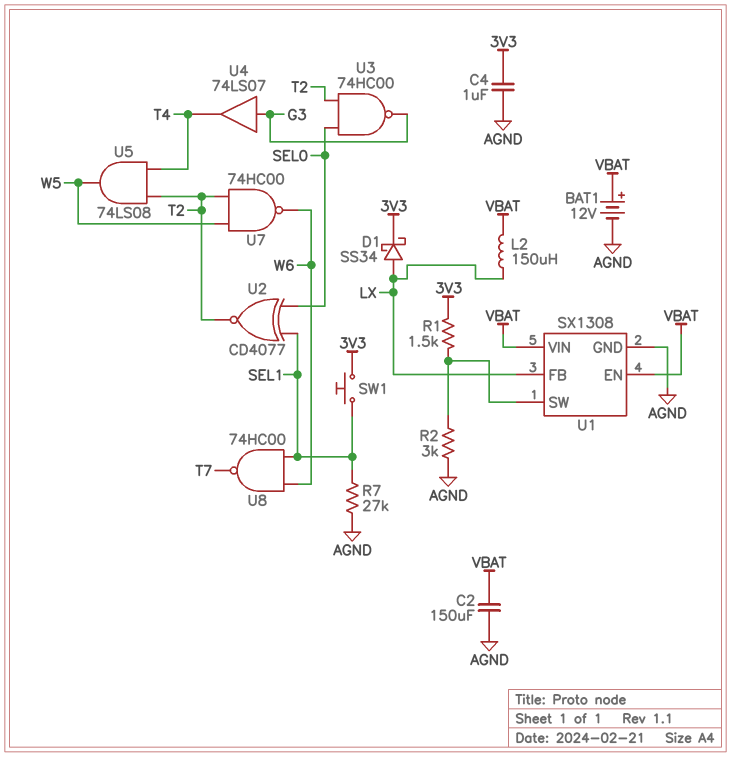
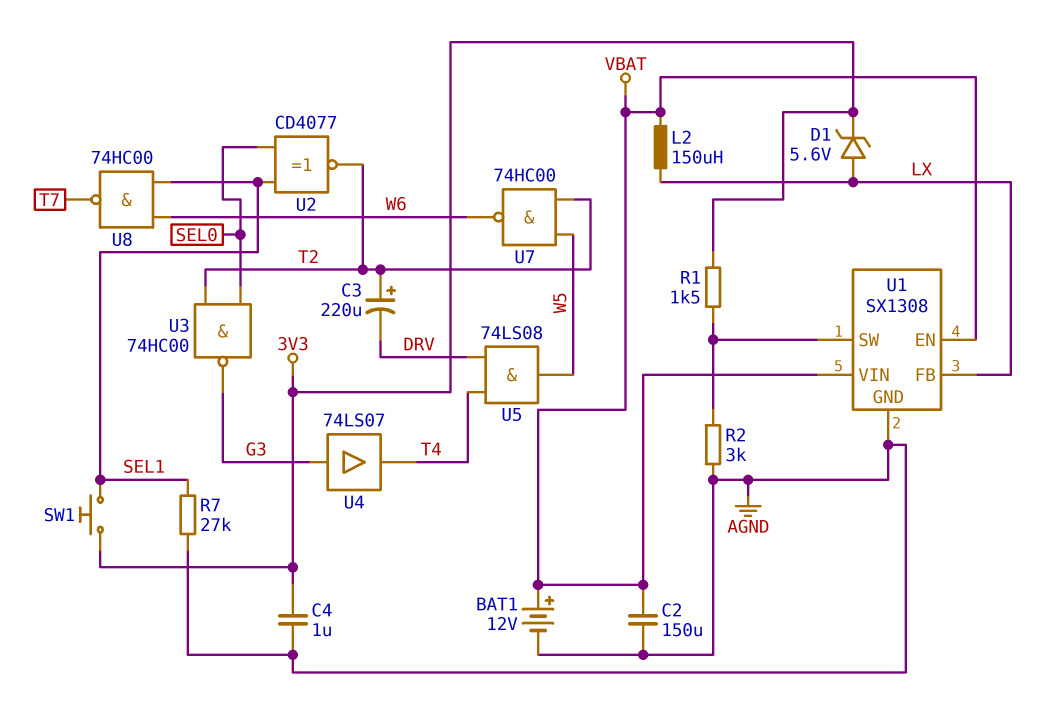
C3: none -> 220uF (plus T2, minus DRV)
D1: schottky SS34 (A LX, K 3V3) -> zener 5.6V (A LX, K 3V3)
U5: AND 74LS08 (in T2, in T4, out W5) -> AND 74LS08 (in DRV, in T4, out W5)

